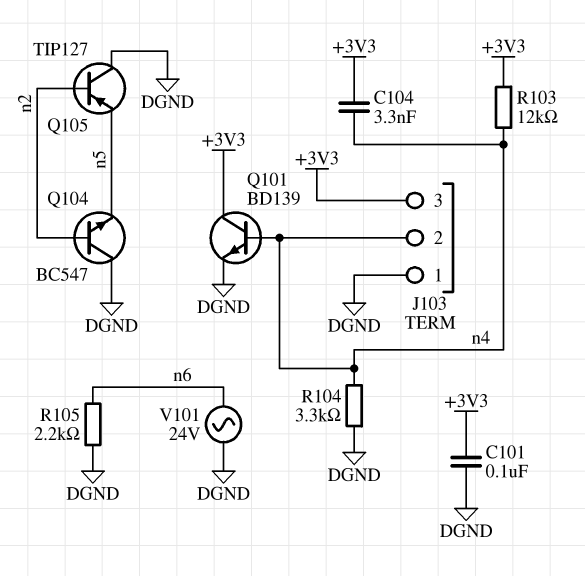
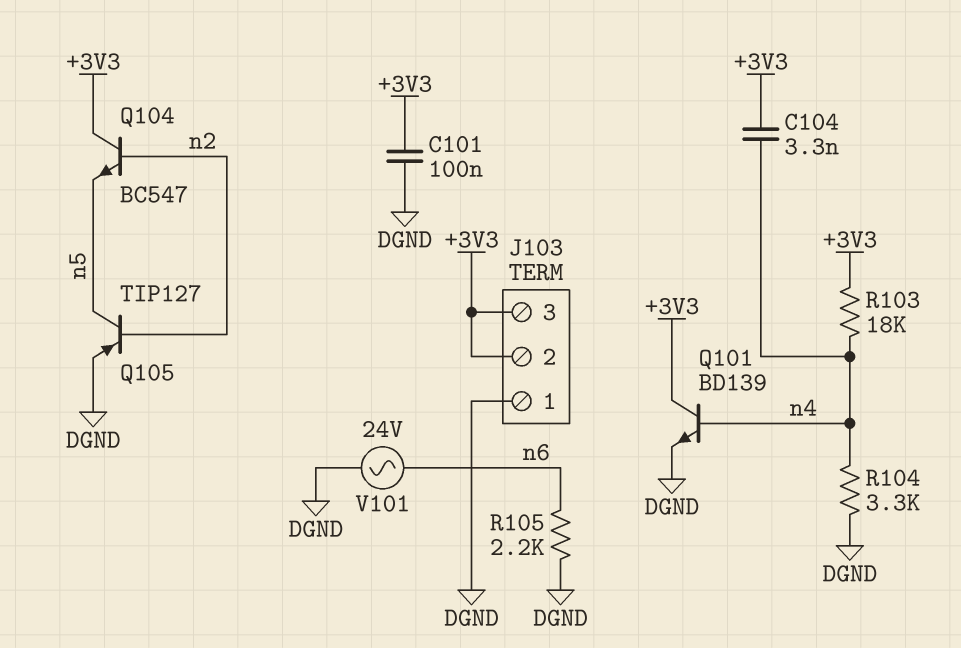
J103 pin 2: n4 -> +3V3
Q104: NPN BC547 (B n2, C DGND, E n5) -> NPN BC547 (B n2, C +3V3, E n5)
Q105: PNP TIP127 (B n2, C DGND, E n5) -> PNP TIP127 (B n2, C n5, E DGND)
R103: 12k (+3V3, n4) -> 18k (+3V3, n4)

